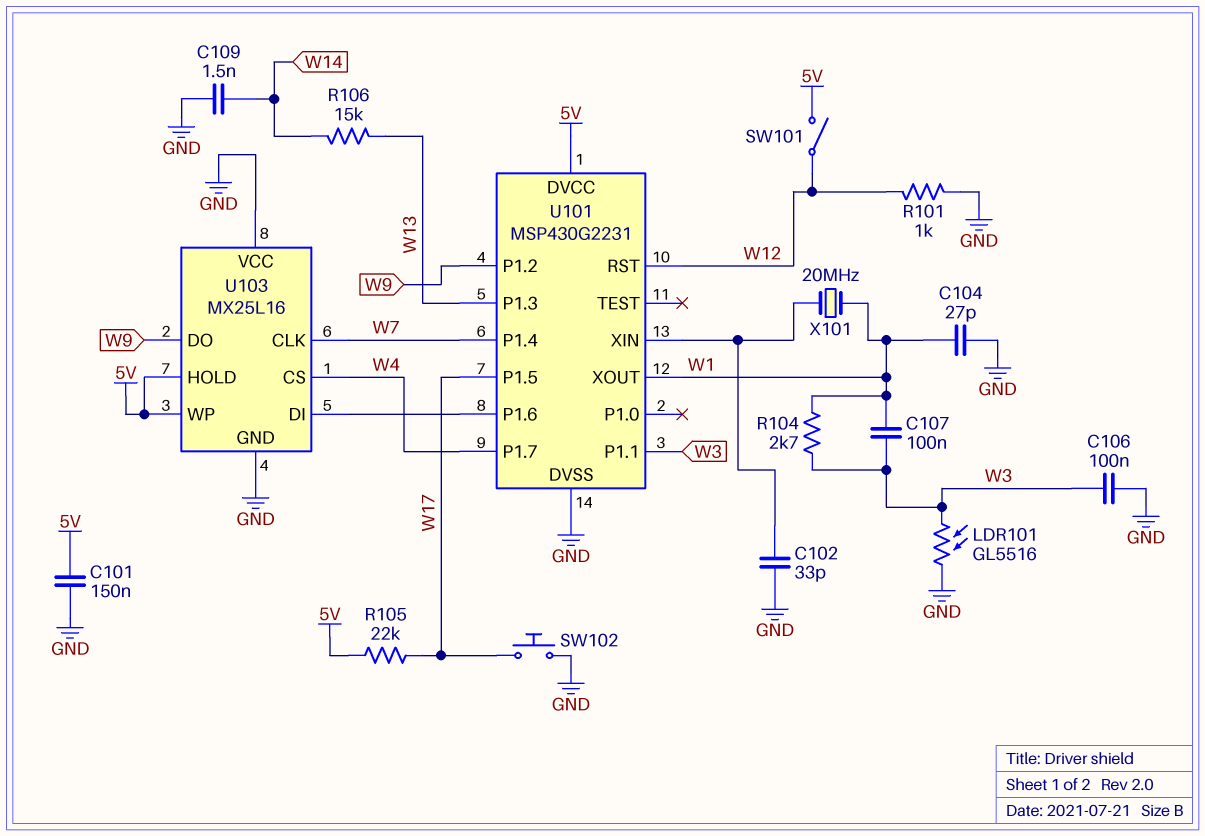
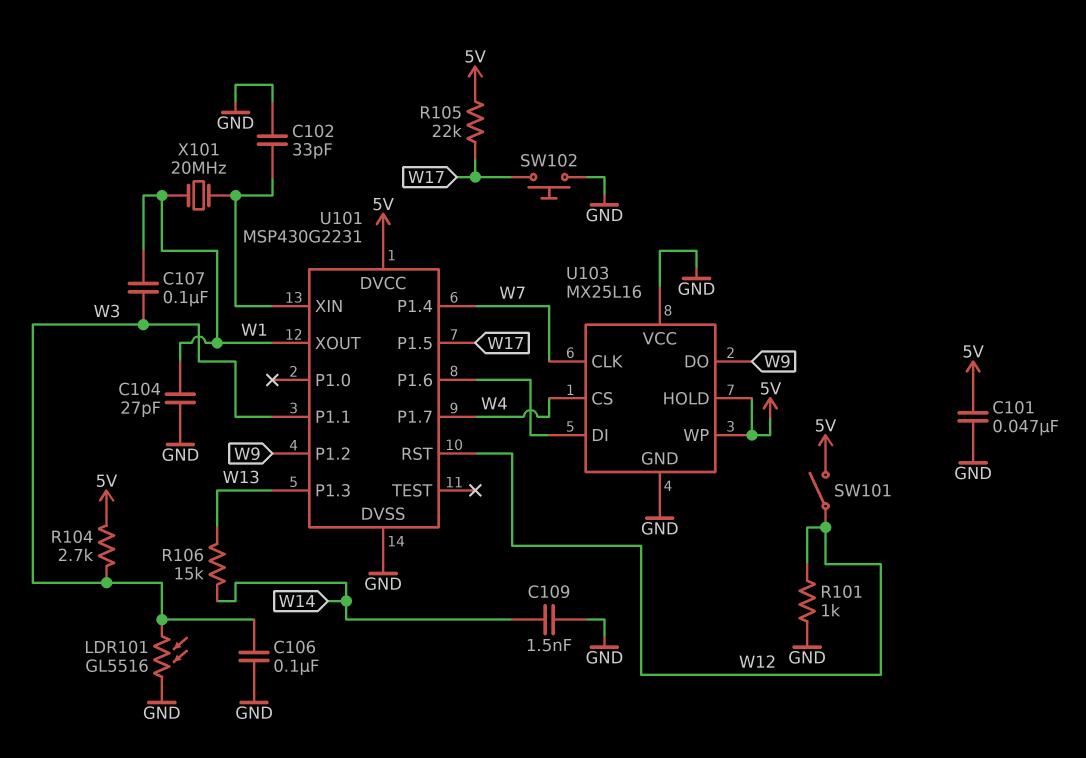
C101: 150nF (5V, GND) -> 47nF (5V, GND)
R104: 2.7k (W1, W3) -> 2.7k (5V, W3)

